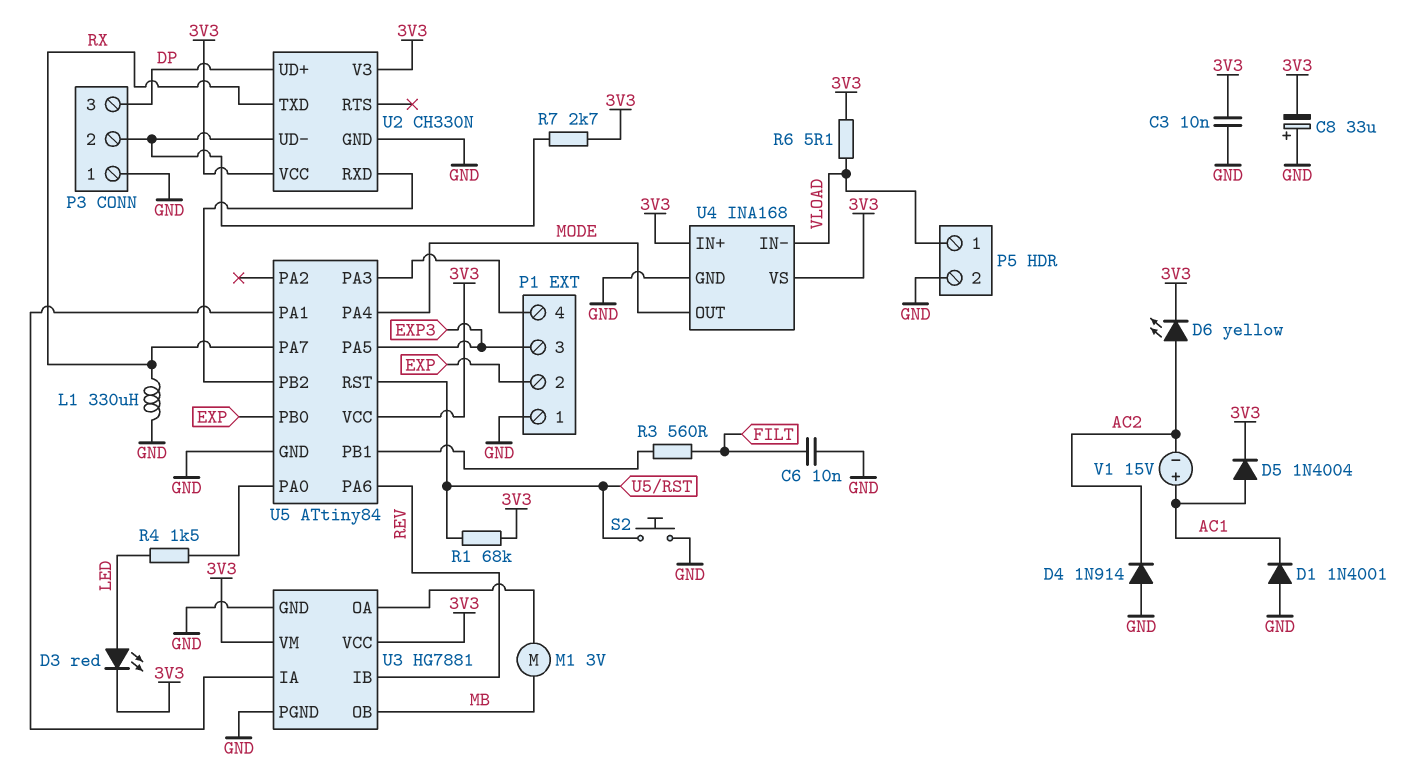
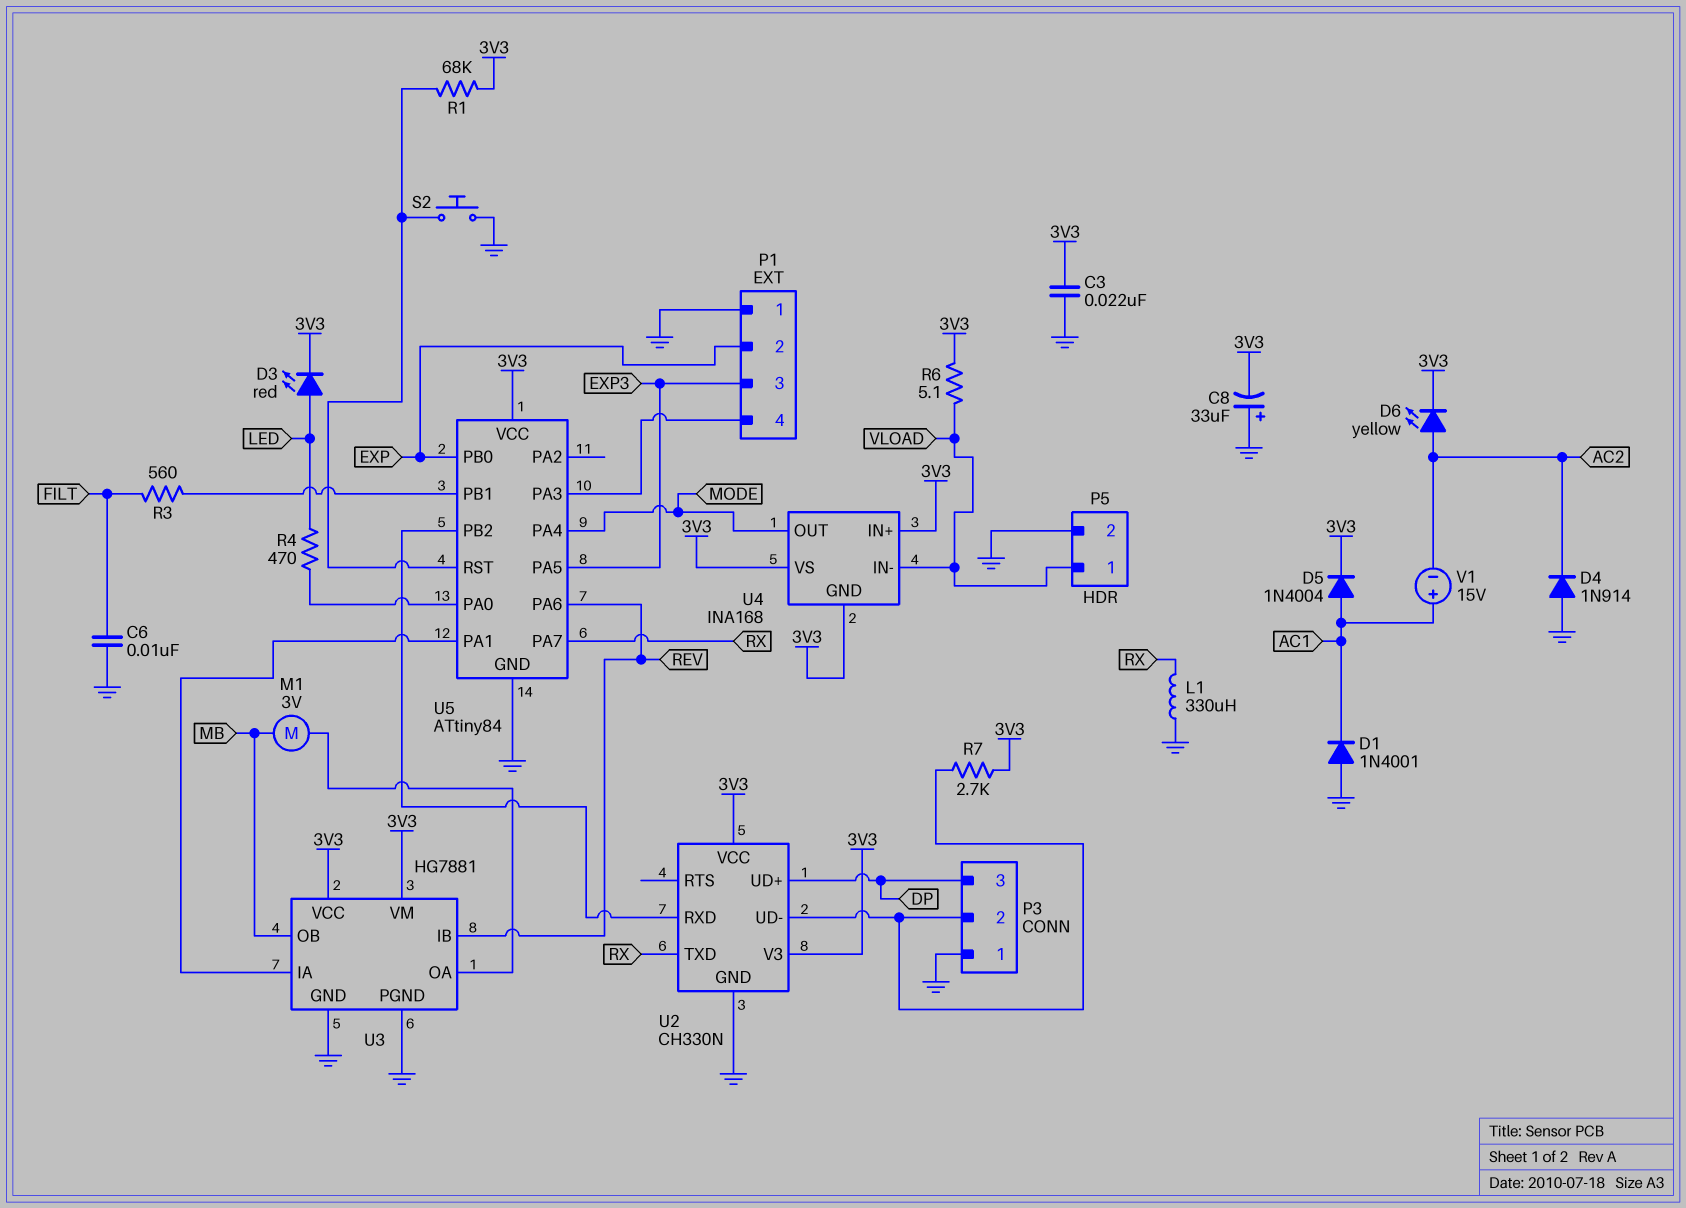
C3: 10nF (3V3, GND) -> 22nF (3V3, GND)
R4: 1.5k (LED, U5/PA0) -> 470 (LED, U5/PA0)
U4 pin GND: GND -> 3V3

